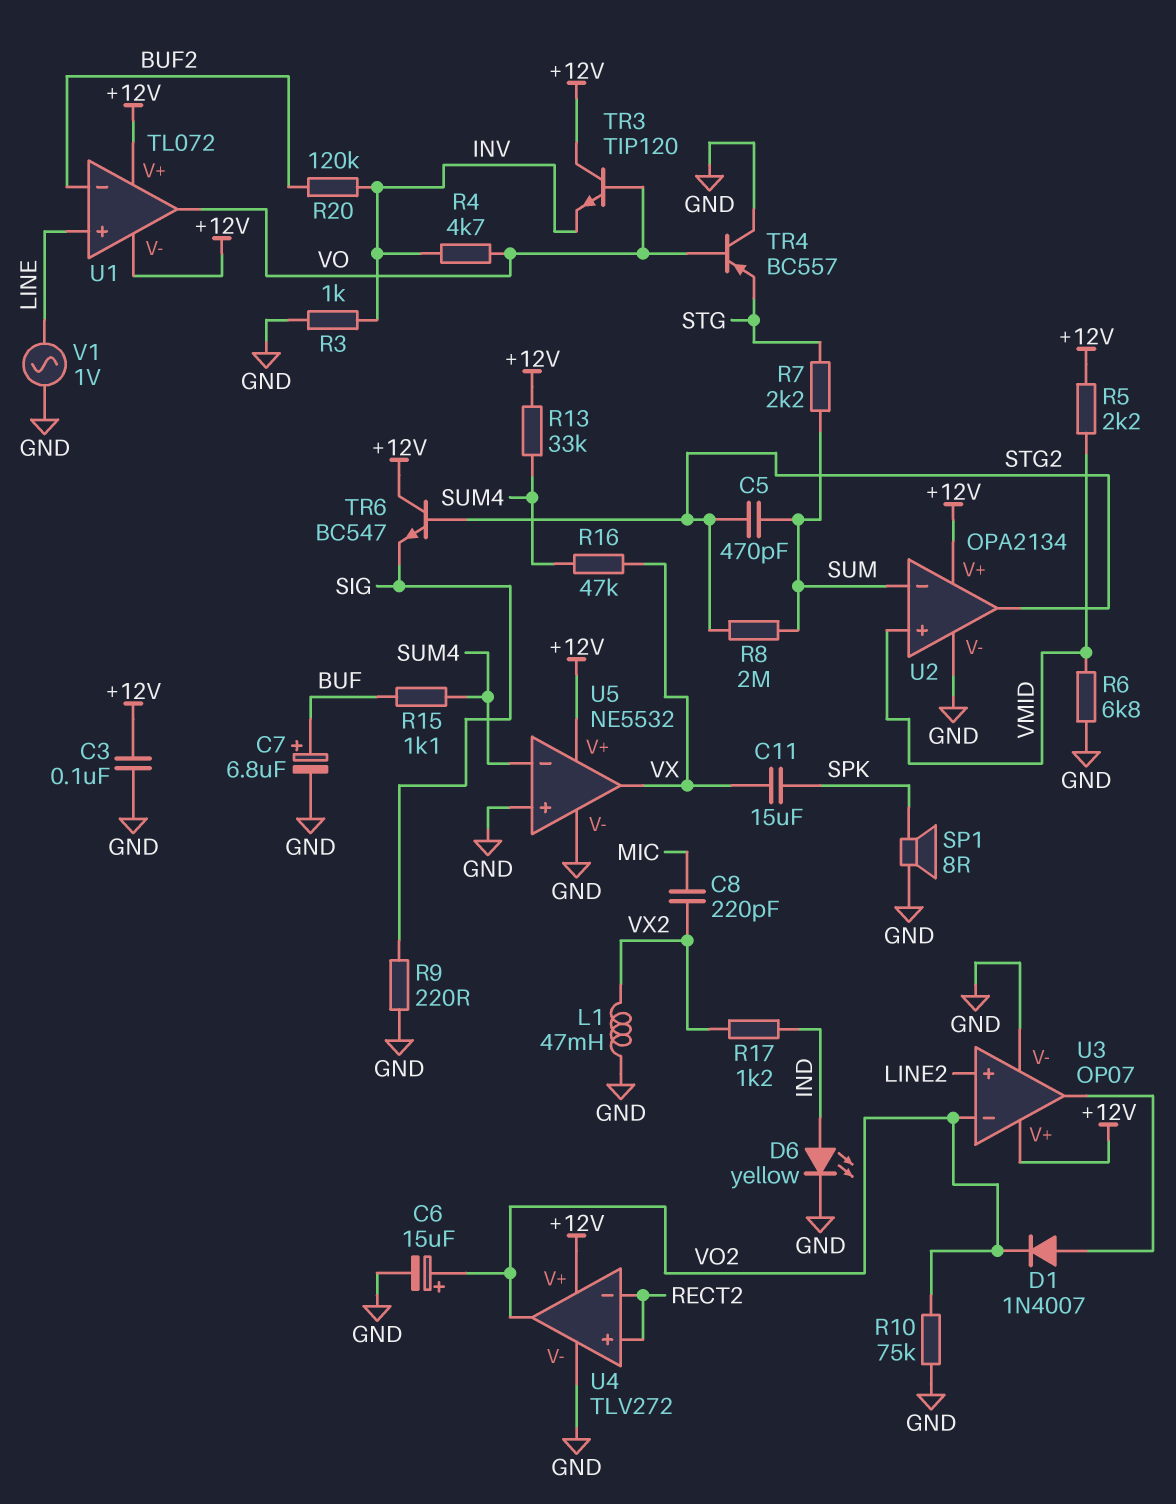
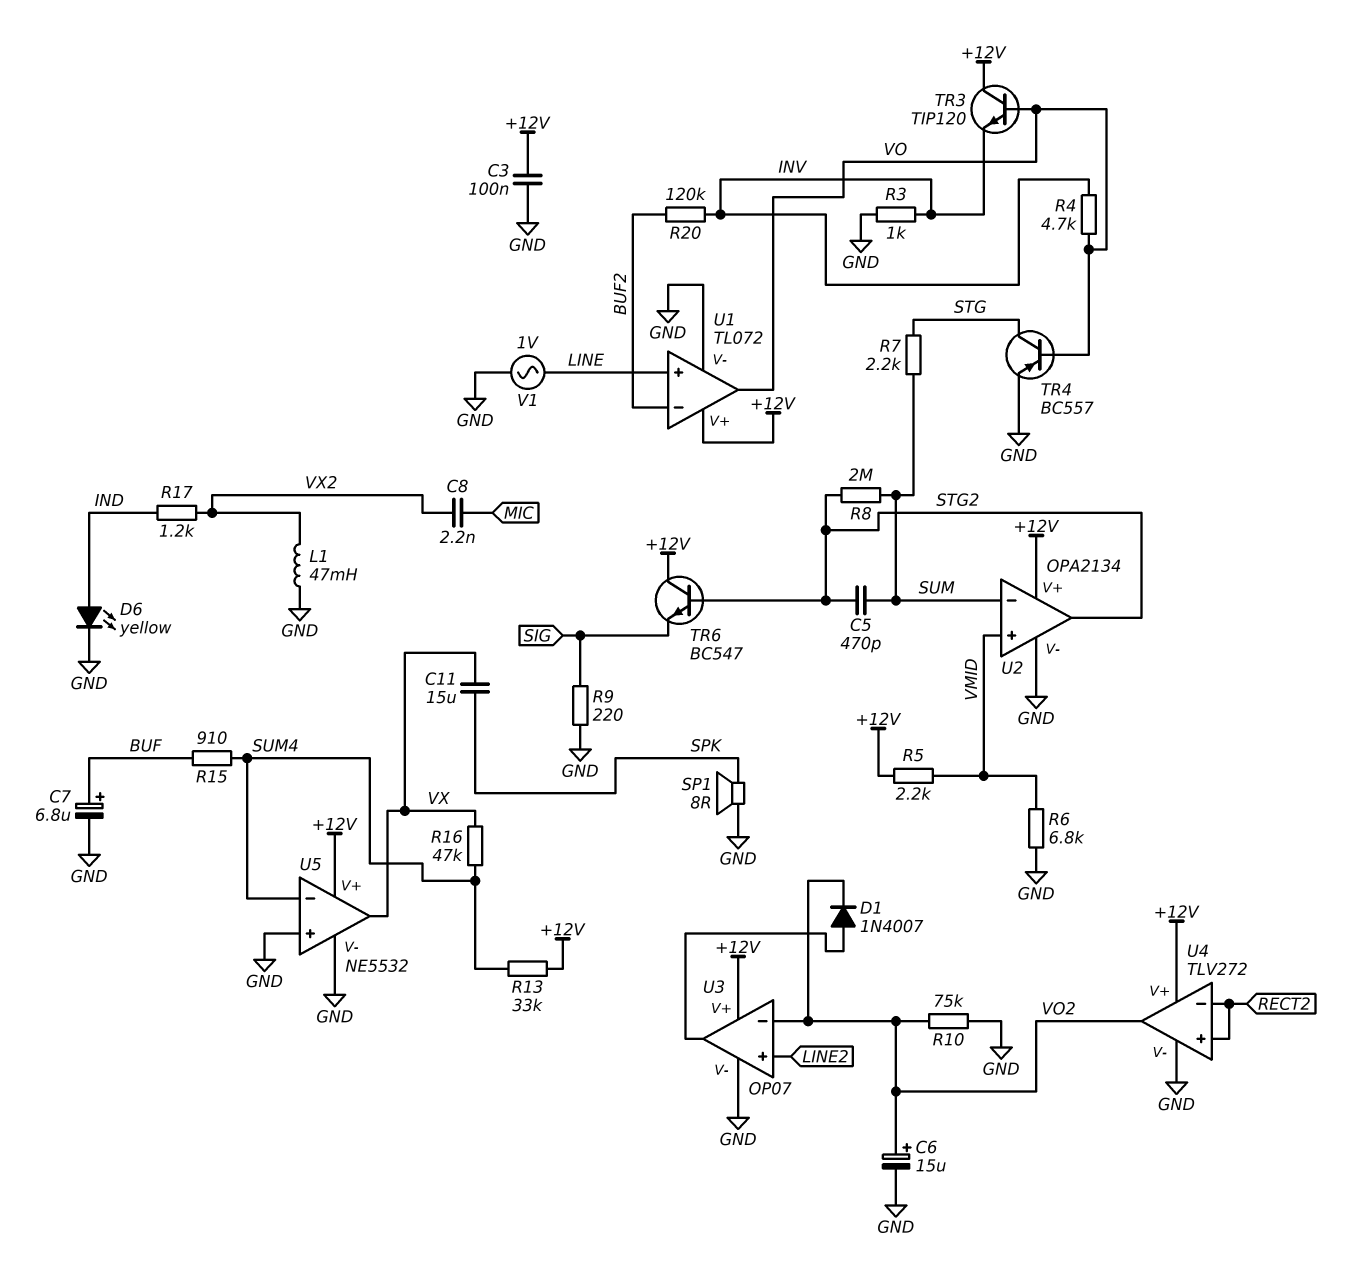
C8: 220pF (MIC, VX2) -> 2.2nF (MIC, VX2)
R15: 1.1k (BUF, SUM4) -> 910 (BUF, SUM4)
TR4: PNP BC557 (B VO, C GND, E STG) -> PNP BC557 (B VO, C STG, E GND)
U1 pin V-: +12V -> GND

